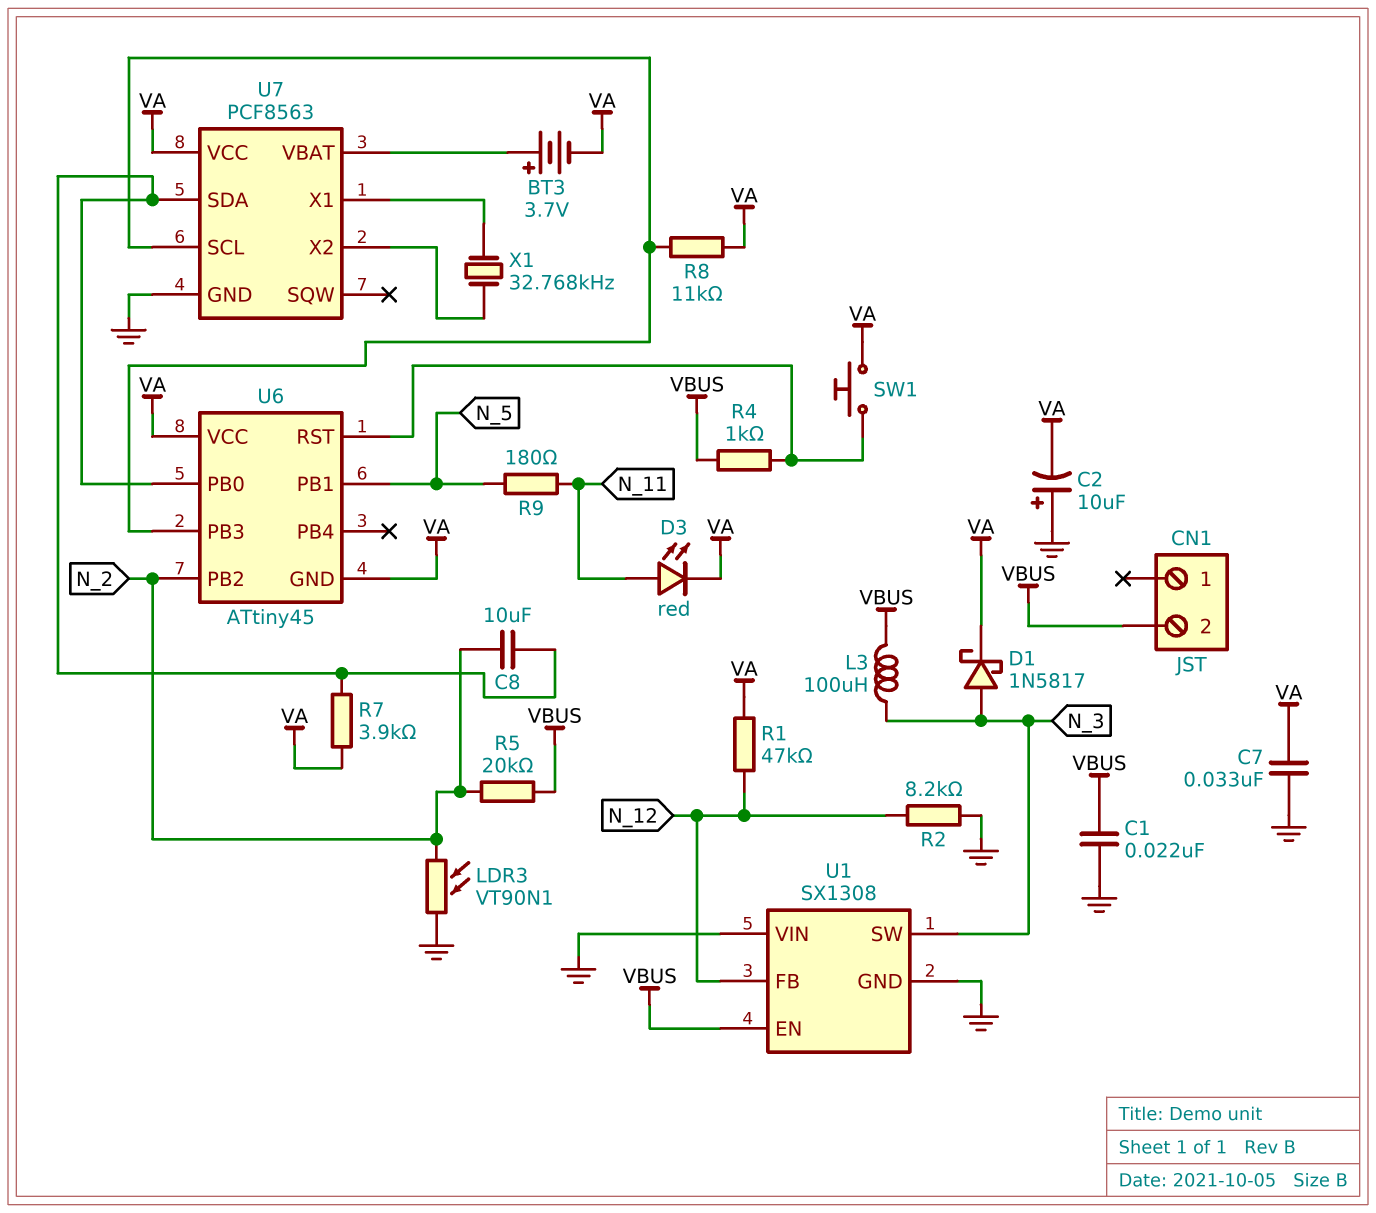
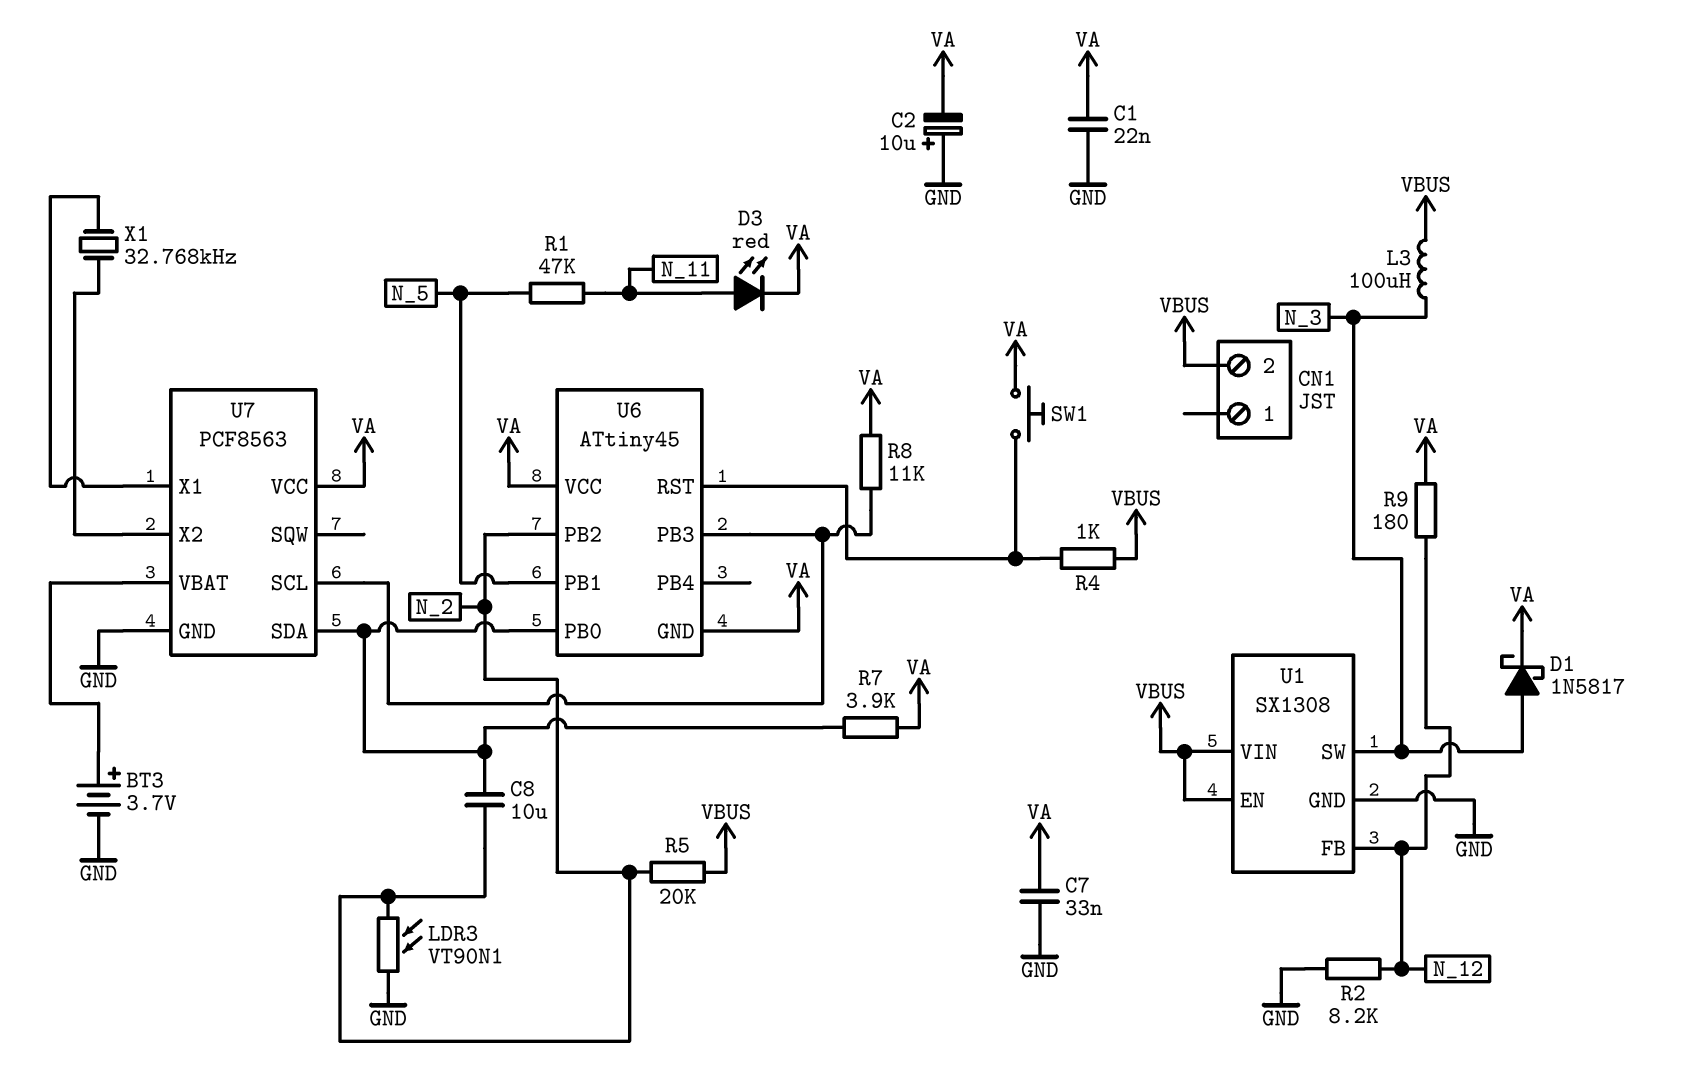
BT3: 3.7V (plus U7/VBAT, minus VA) -> 3.7V (plus U7/VBAT, minus GND)
C1: 22nF (GND, VBUS) -> 22nF (GND, VA)
R1: 47k (N_12, VA) -> 47k (N_5, N_11)
R9: 180 (N_5, N_11) -> 180 (N_12, VA)
U1 pin VIN: GND -> VBUS

